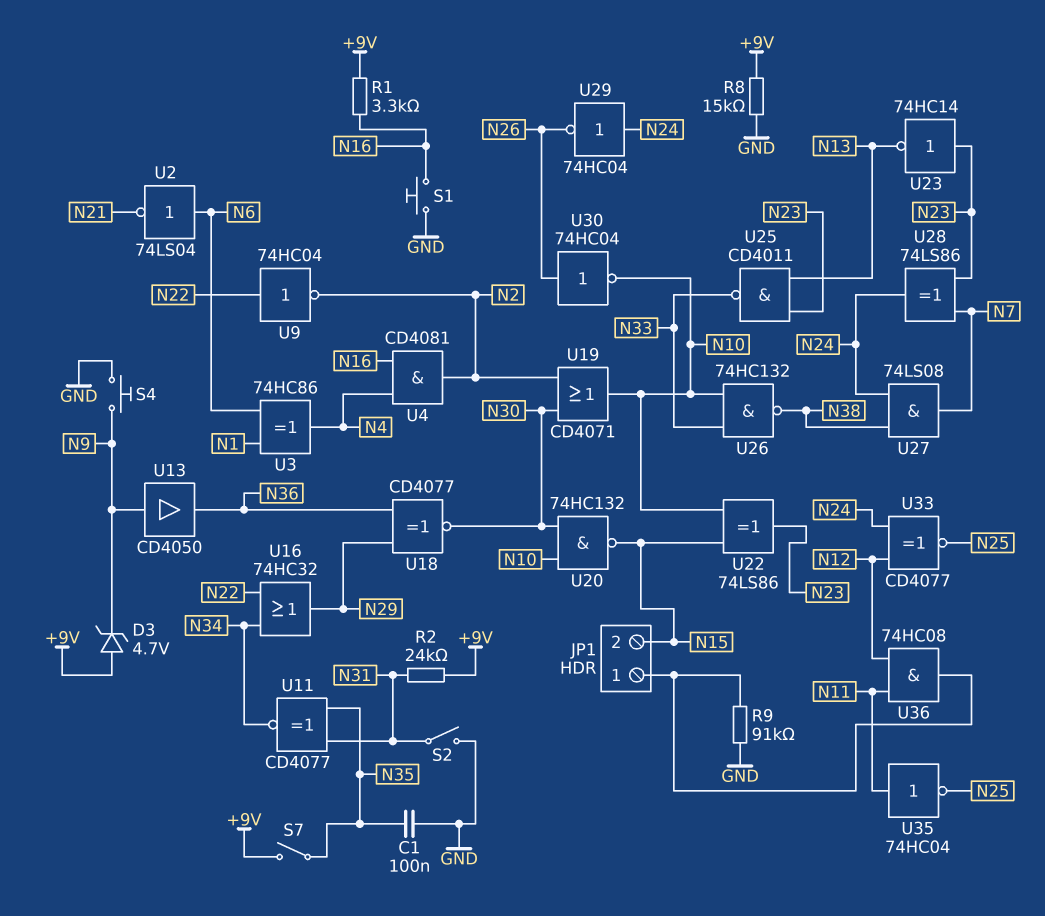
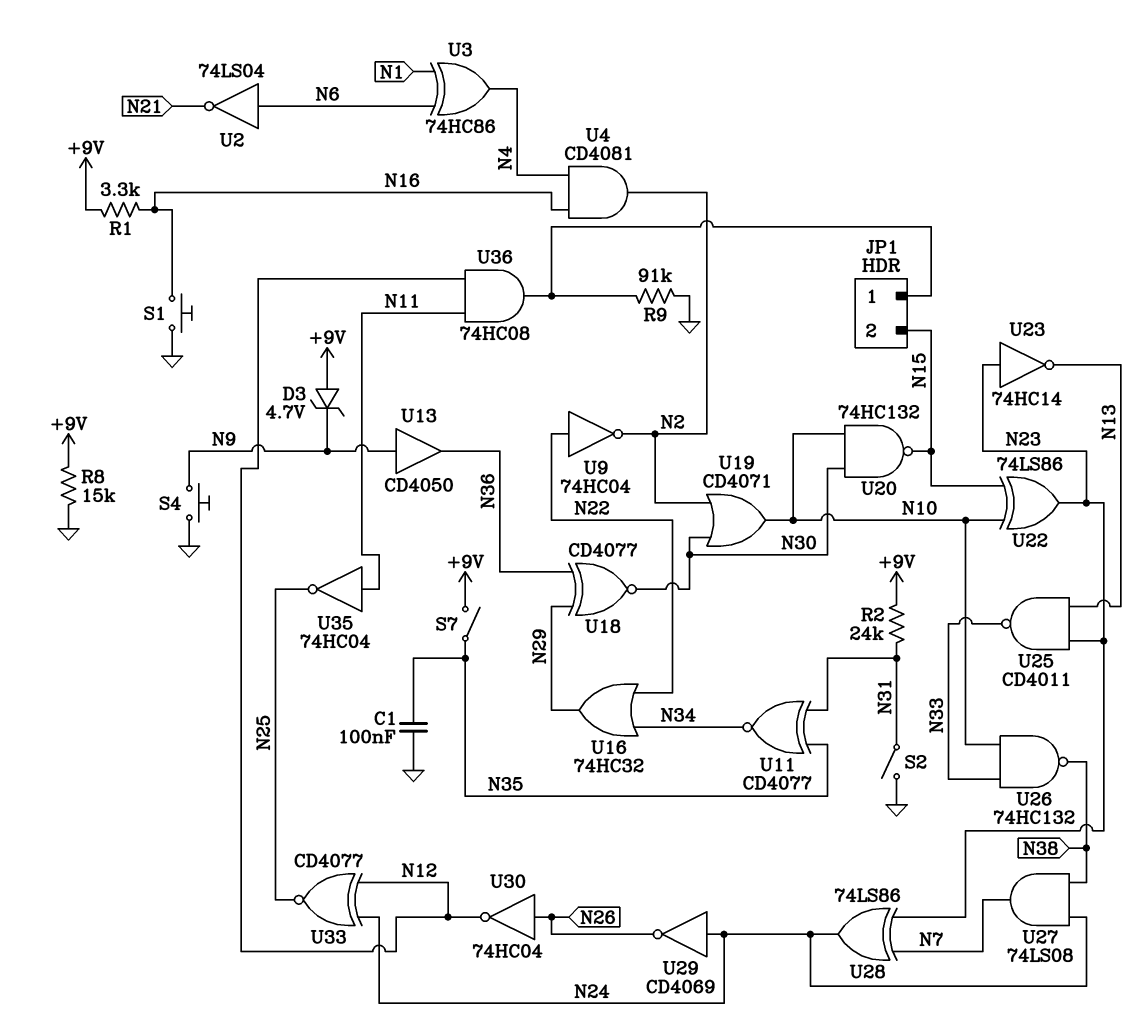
U29: NOT 74HC04 (in N24, out N26) -> NOT CD4069 (in N24, out N26)
U30: NOT 74HC04 (in N26, out N10) -> NOT 74HC04 (in N26, out N12)

